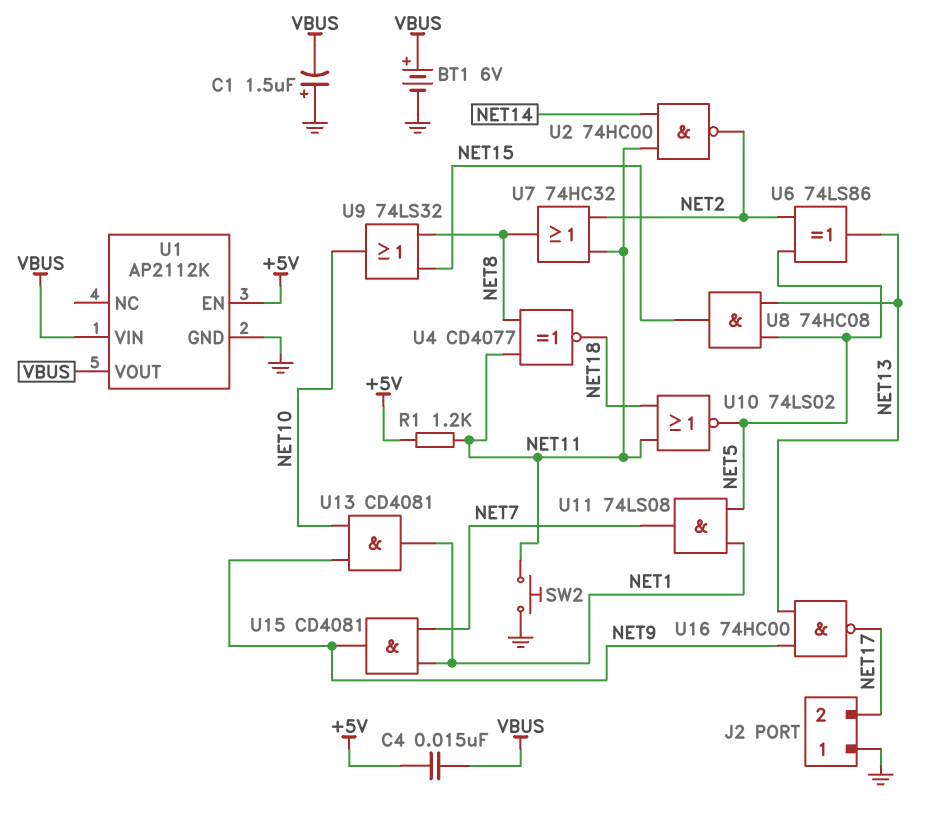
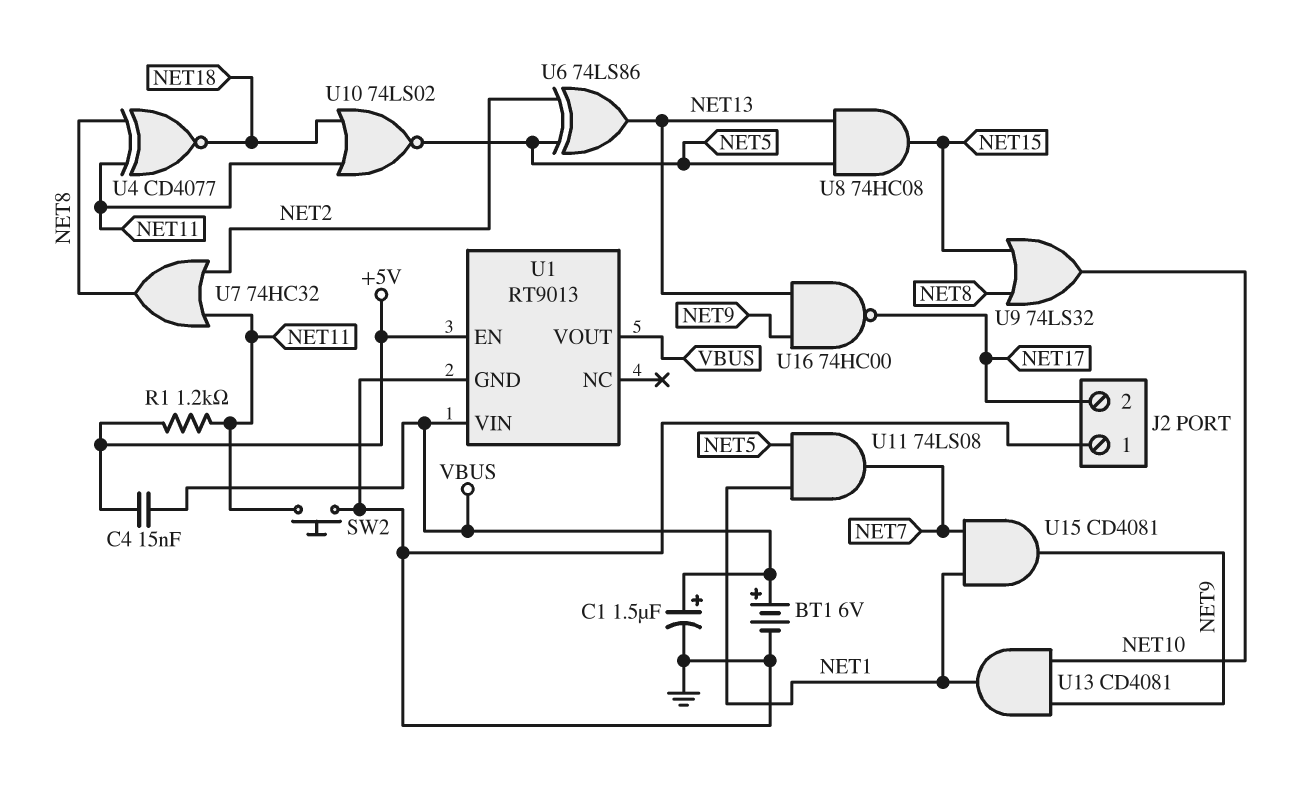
C1: 1.5uF (plus GND, minus VBUS) -> 1.5uF (plus VBUS, minus GND)
U1: AP2112K -> RT9013
U2: NAND 74HC00 (in NET11, in NET14, out NET2) -> none

